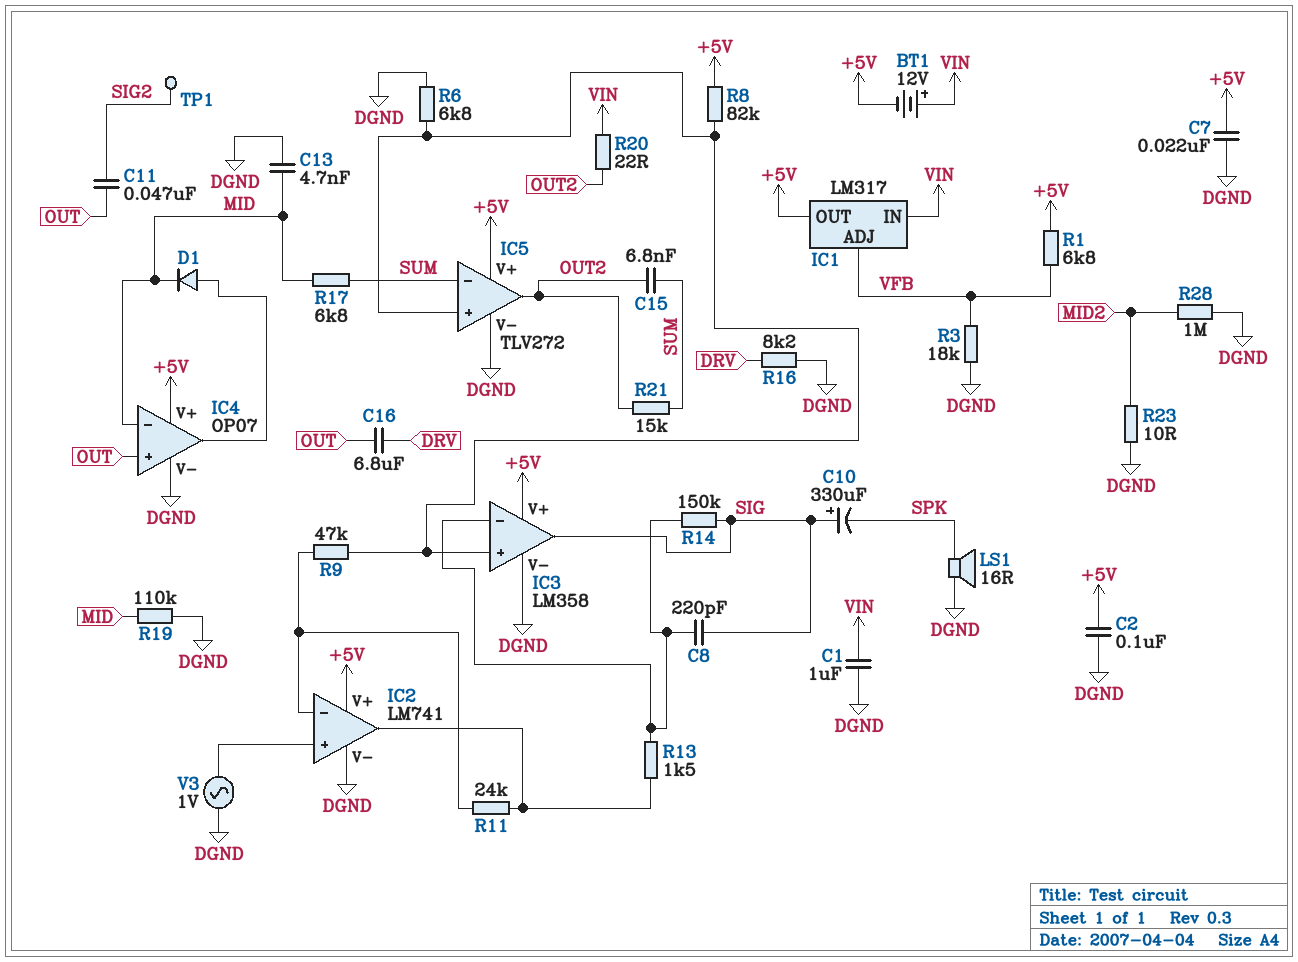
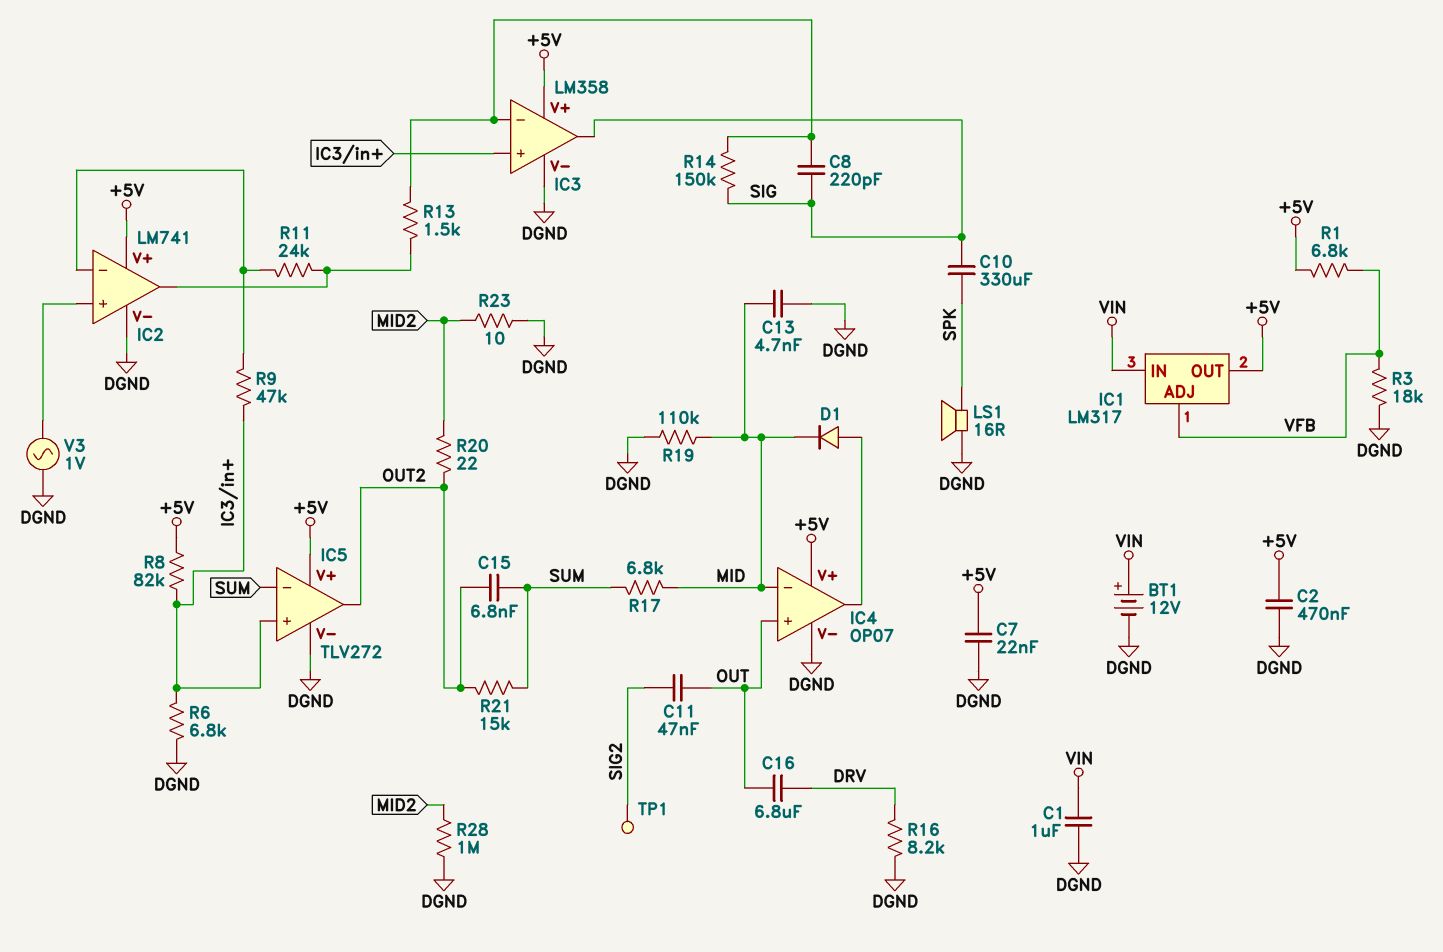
BT1: 12V (plus VIN, minus +5V) -> 12V (plus VIN, minus DGND)
C2: 100nF (+5V, DGND) -> 470nF (+5V, DGND)
C10: 330uF (plus SIG, minus SPK) -> 330uF (SIG, SPK)
R20: 22 (OUT2, VIN) -> 22 (MID2, OUT2)

